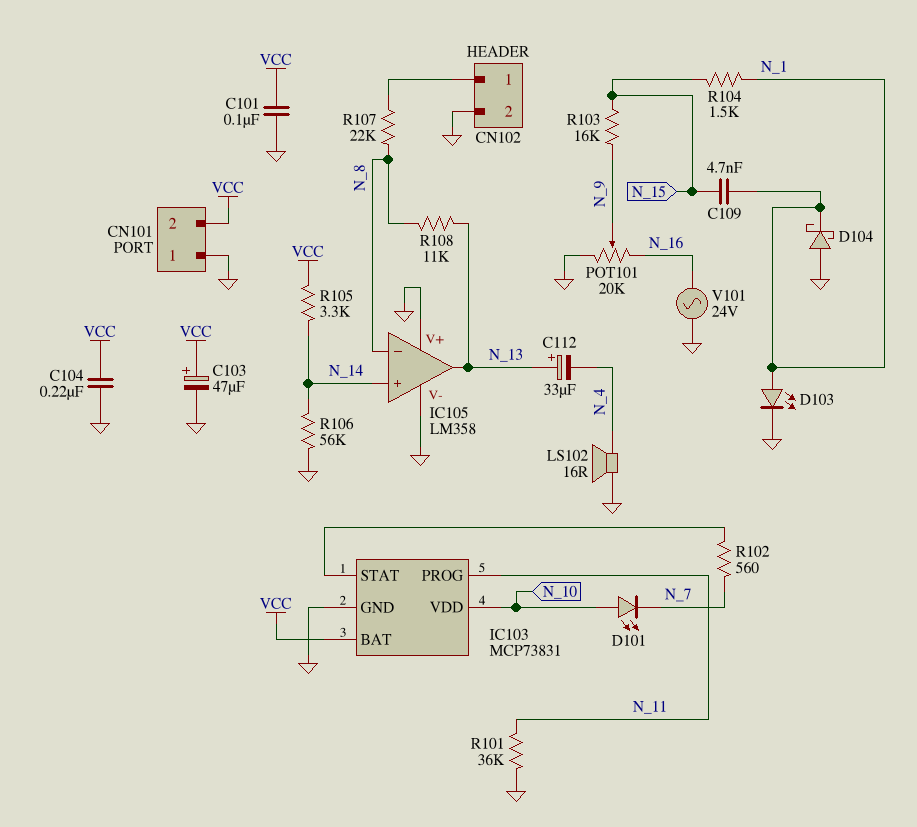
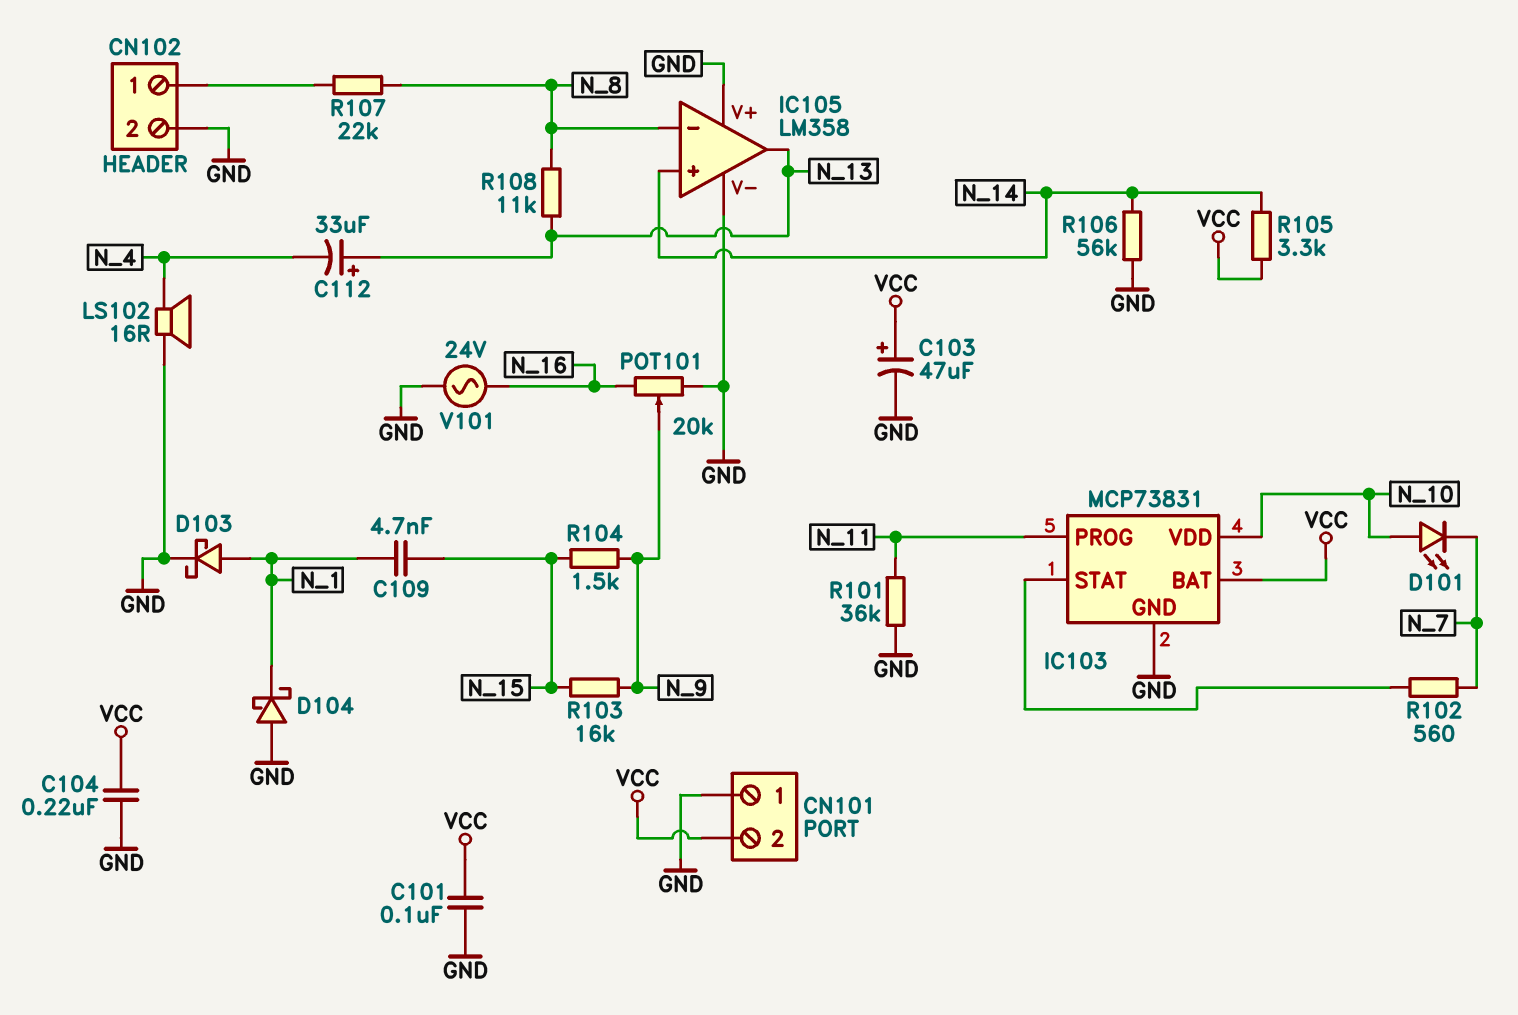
D103: LED (A N_1, K GND) -> schottky (A N_1, K GND)
R104: 1.5k (N_1, N_15) -> 1.5k (N_9, N_15)

